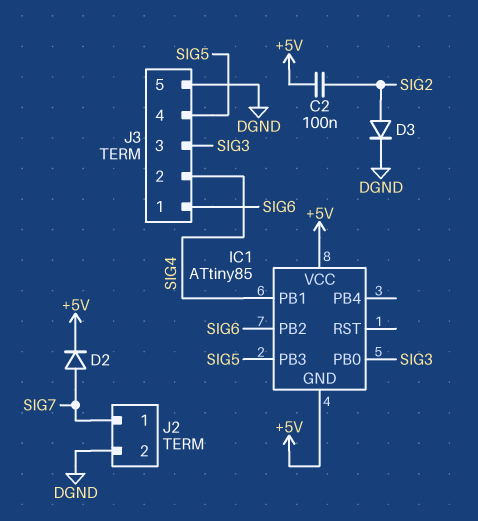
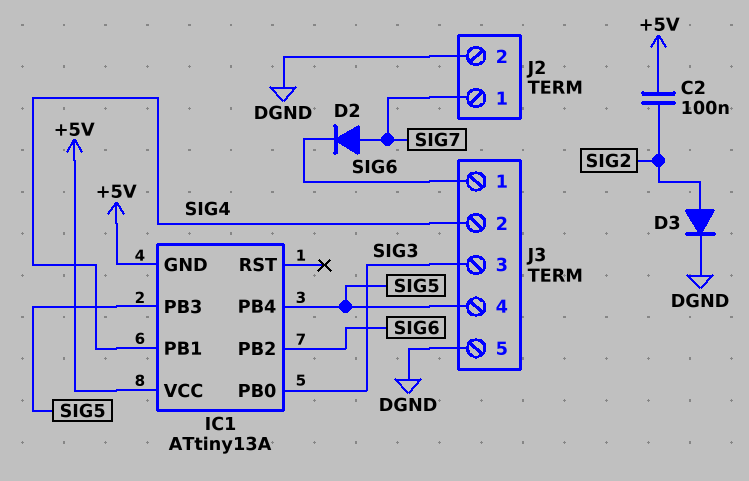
D2: diode (A SIG7, K +5V) -> diode (A SIG7, K SIG6)
IC1: ATtiny85 -> ATtiny13A
IC1 pin PB4: none -> SIG5

